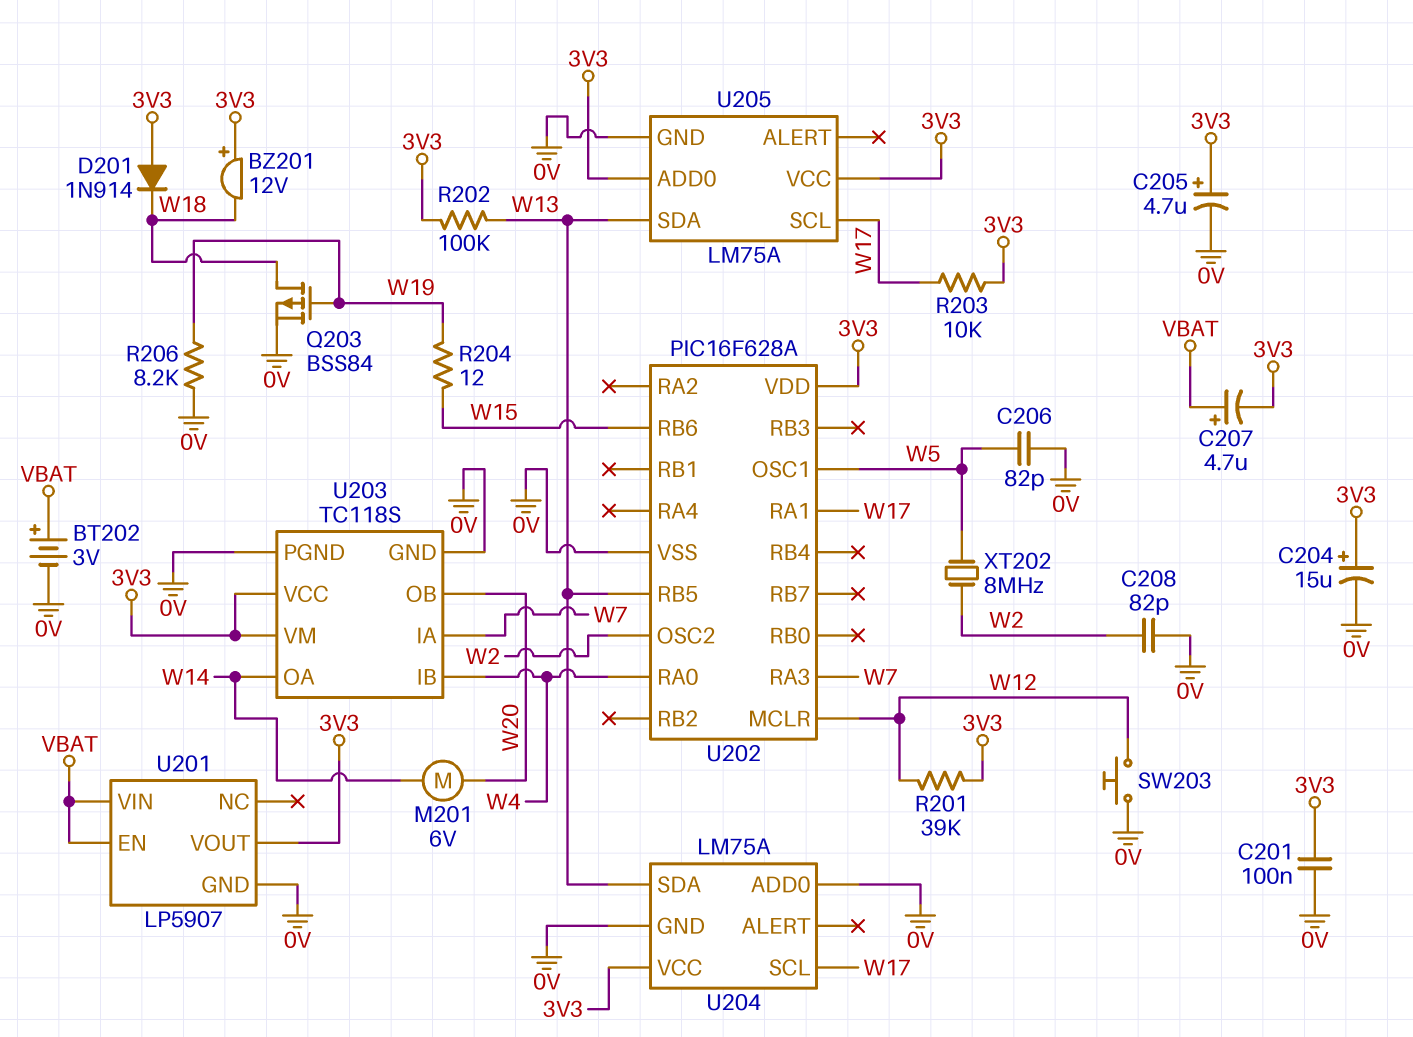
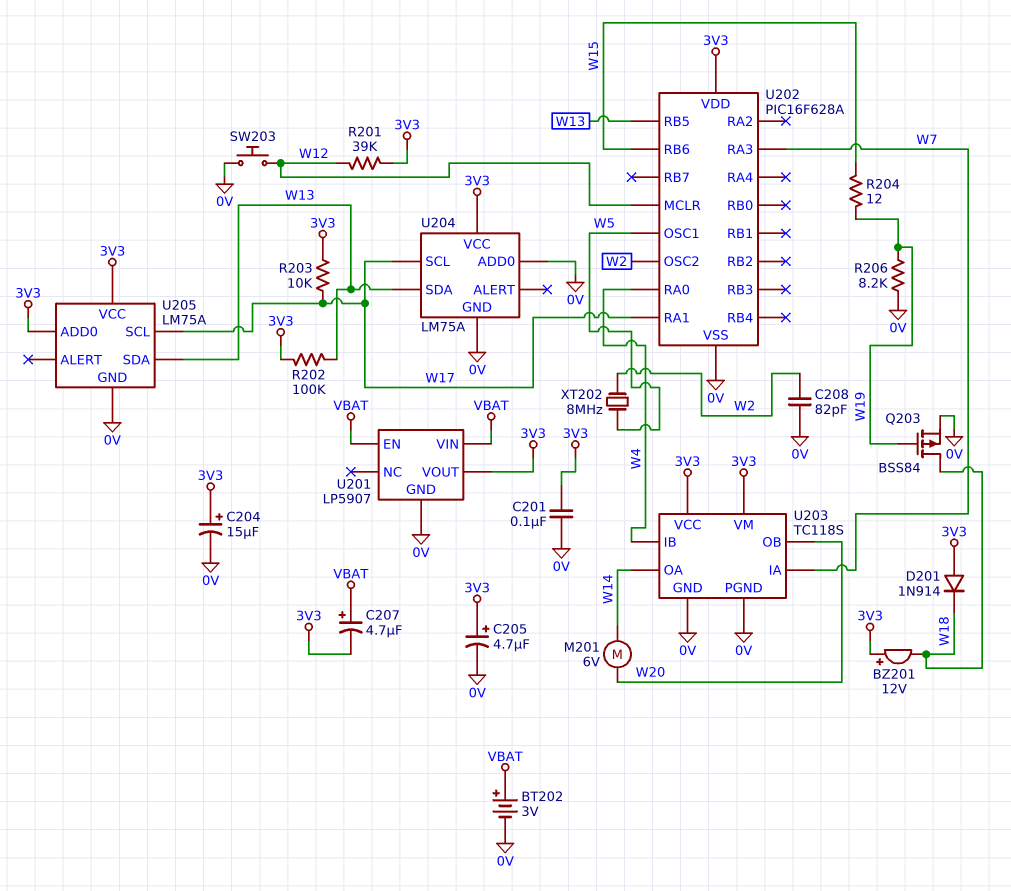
C206: 82pF (0V, W5) -> none

